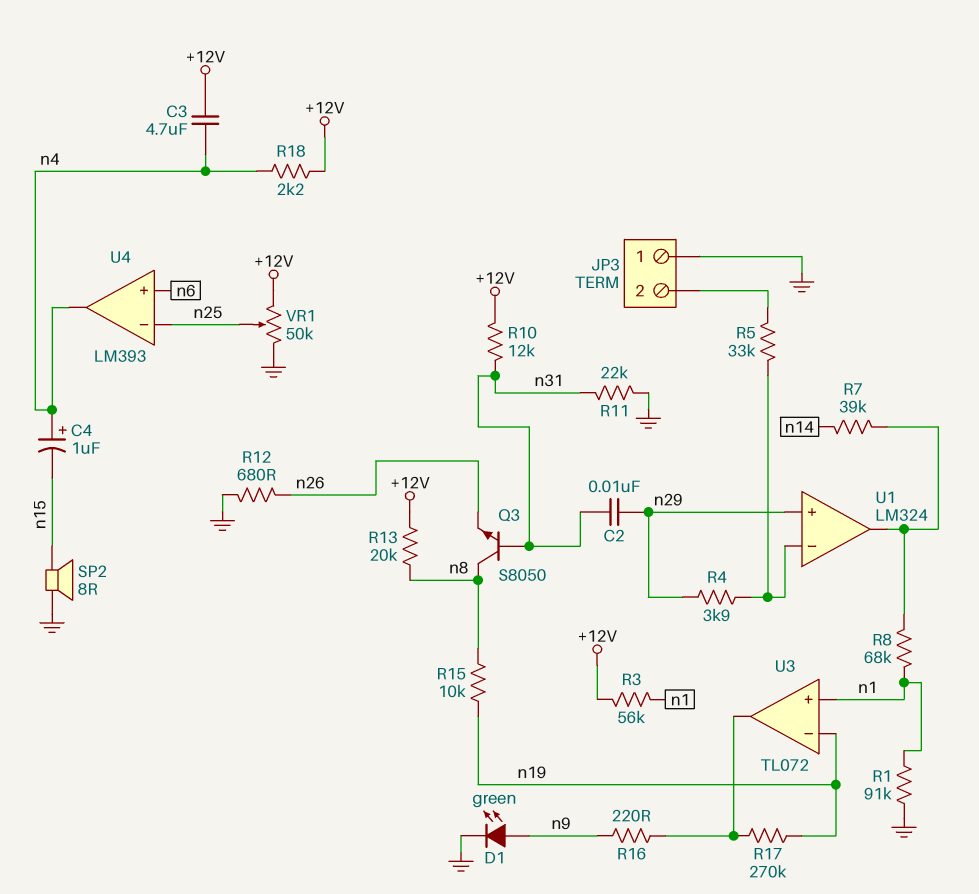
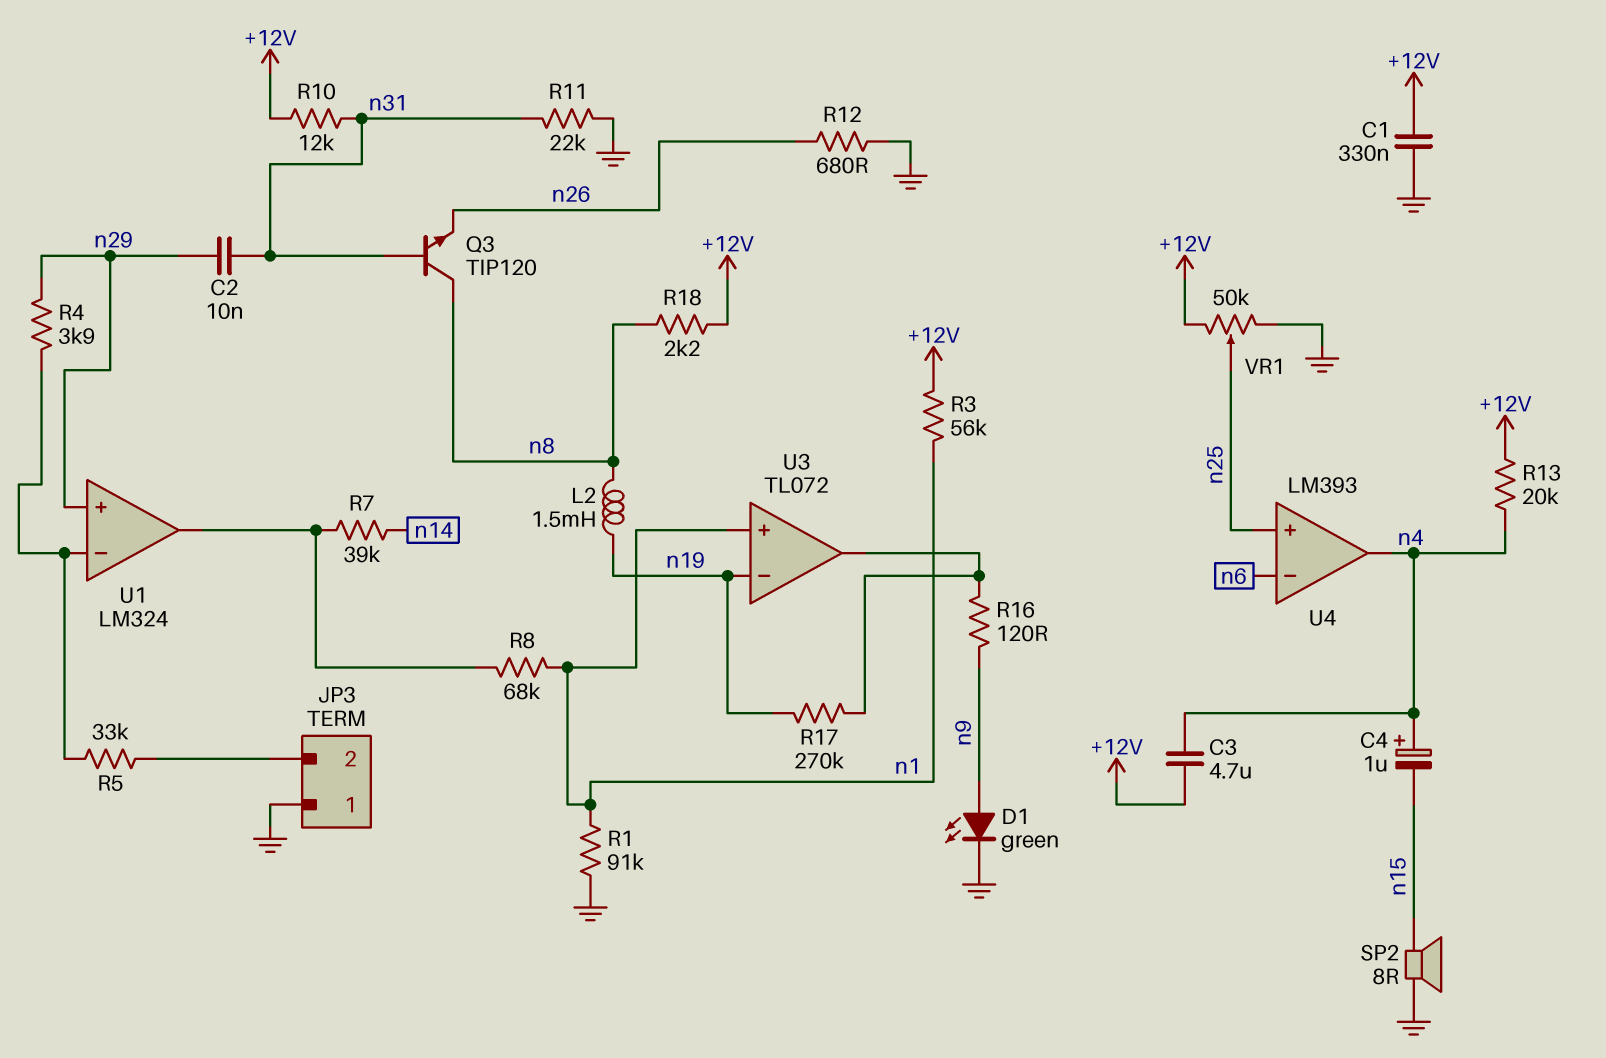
C1: none -> 330nF (+12V, GND)
L2: none -> 1.5mH (n8, n19)
Q3: NPN S8050 (B n31, C n8, E n26) -> NPN TIP120 (B n31, C n8, E n26)
R13: 20k (+12V, n8) -> 20k (+12V, n4)
R15: 10k (n8, n19) -> none
R16: 220 (U3/out, n9) -> 120 (U3/out, n9)
R18: 2.2k (+12V, n4) -> 2.2k (+12V, n8)
U4 pin in+: n6 -> n25
U4 pin in-: n25 -> n6

